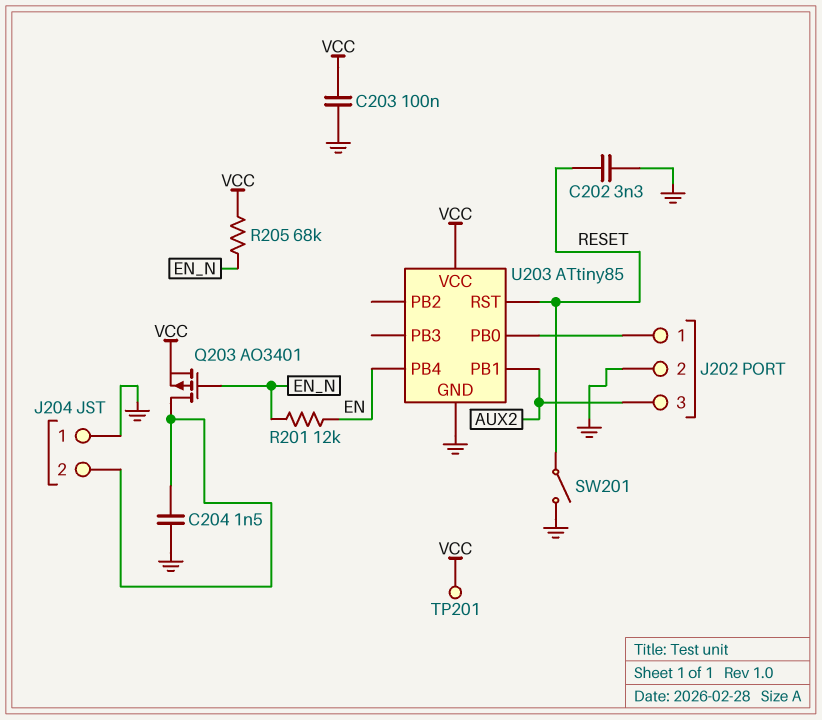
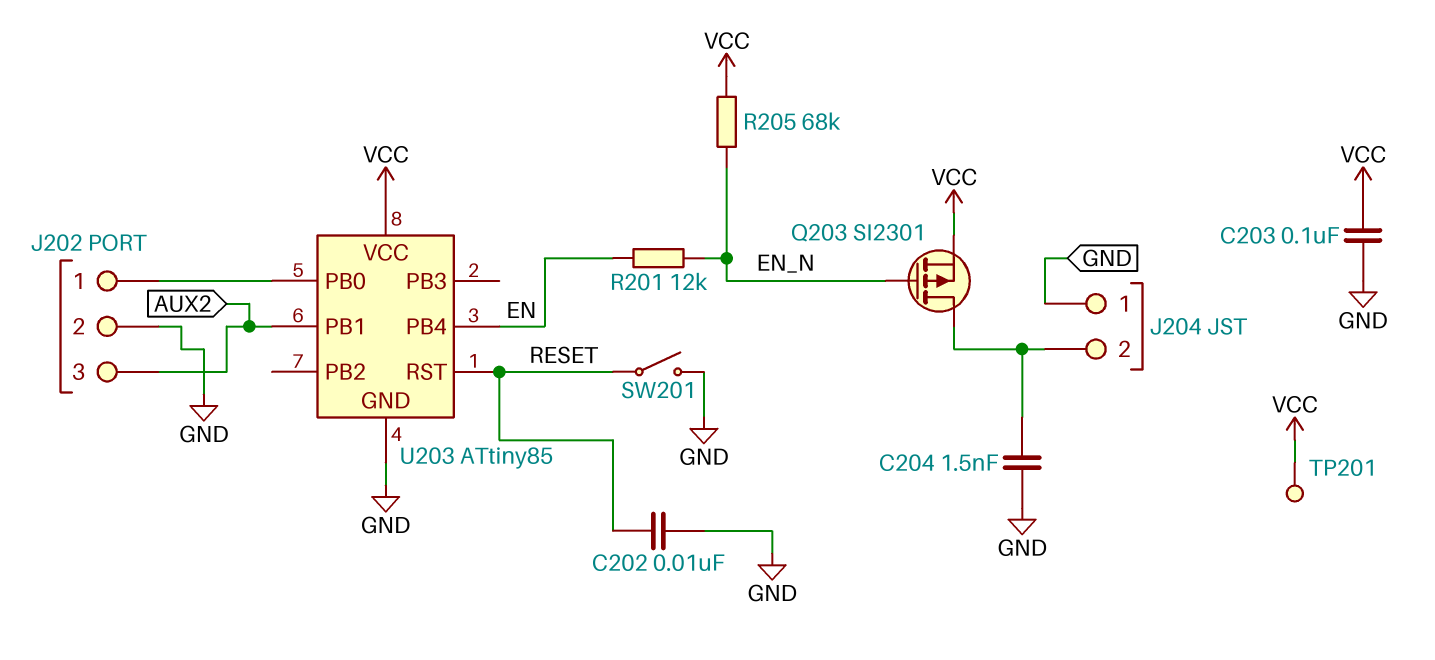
C202: 3.3nF (GND, RESET) -> 10nF (GND, RESET)
Q203: PMOS AO3401 (G EN_N, D J204/2, S VCC) -> PMOS SI2301 (G EN_N, D J204/2, S VCC)

